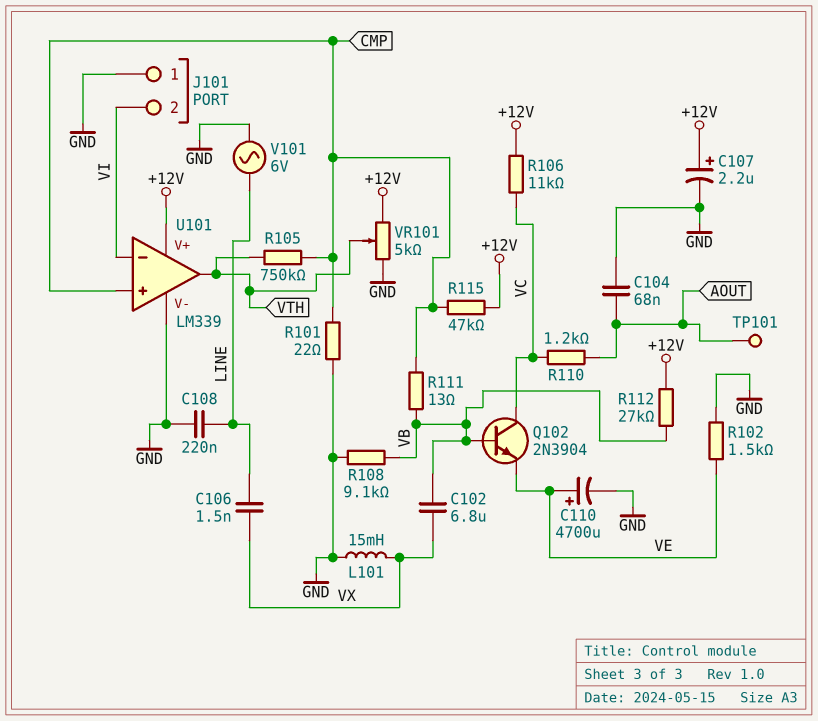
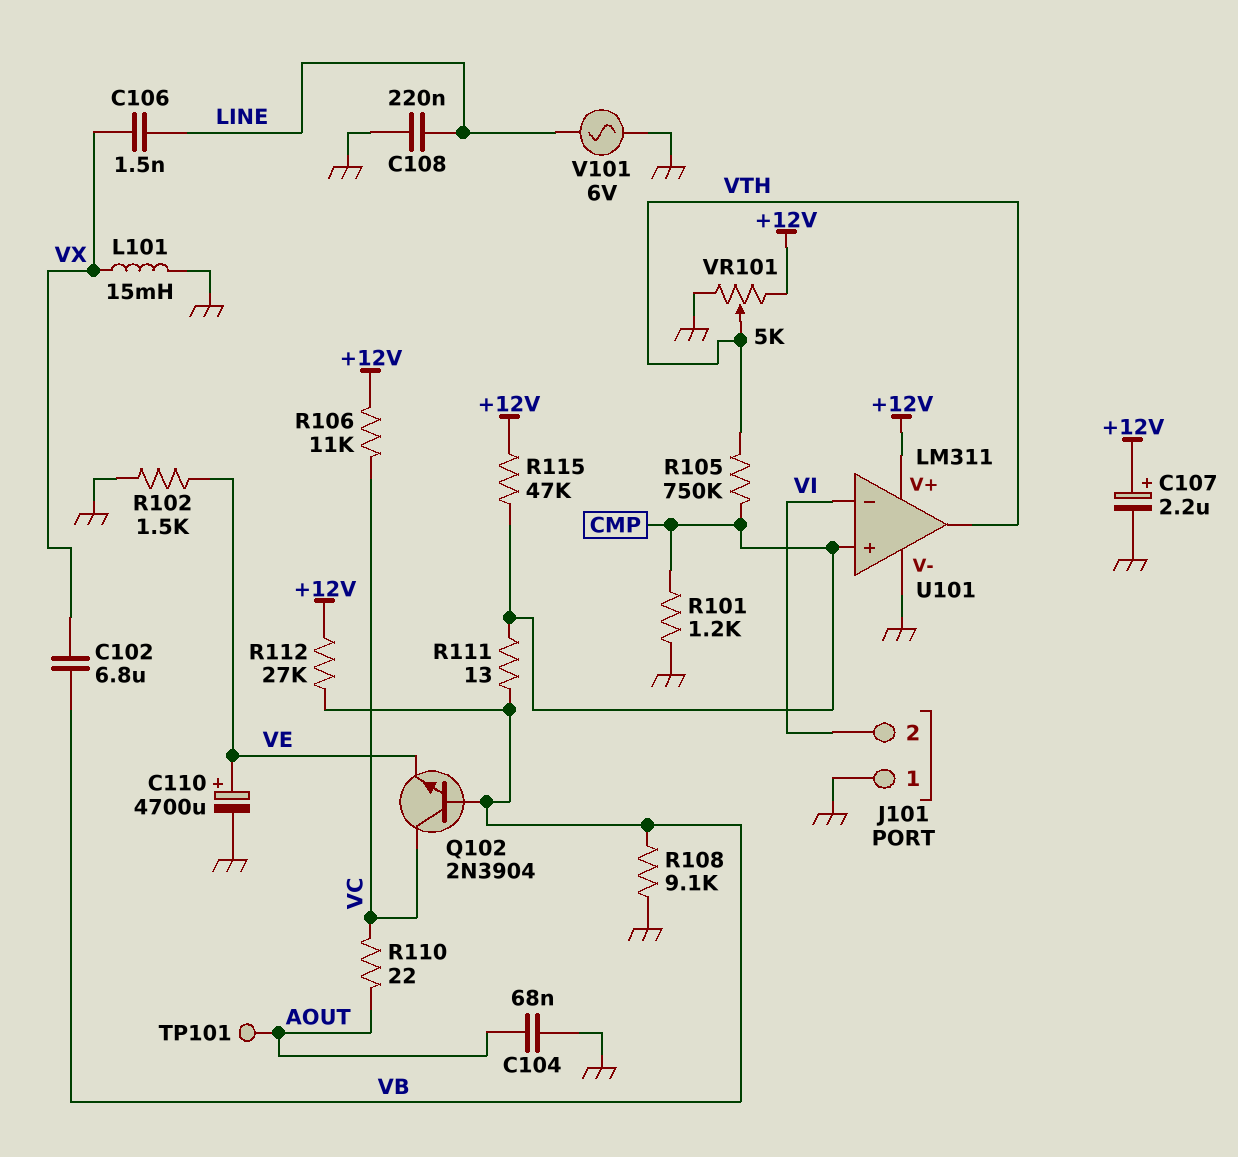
R101: 22 (CMP, GND) -> 1.2k (CMP, GND)
R110: 1.2k (AOUT, VC) -> 22 (AOUT, VC)
U101: LM339 -> LM311

